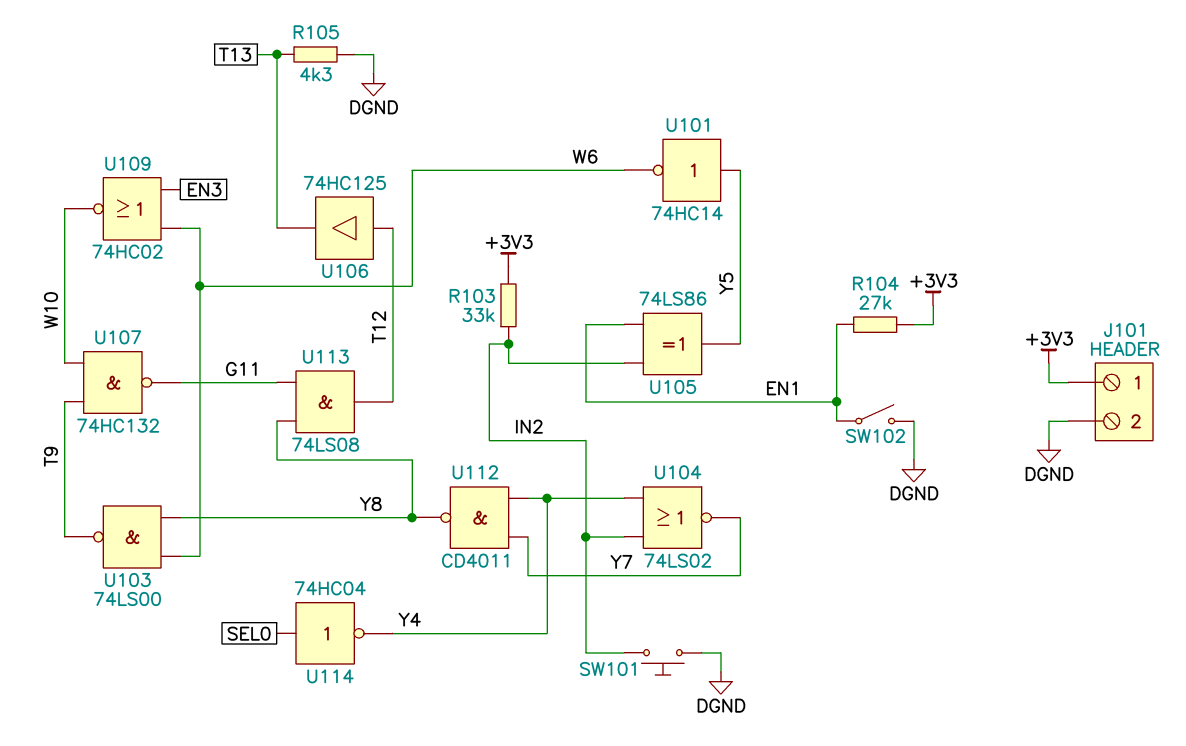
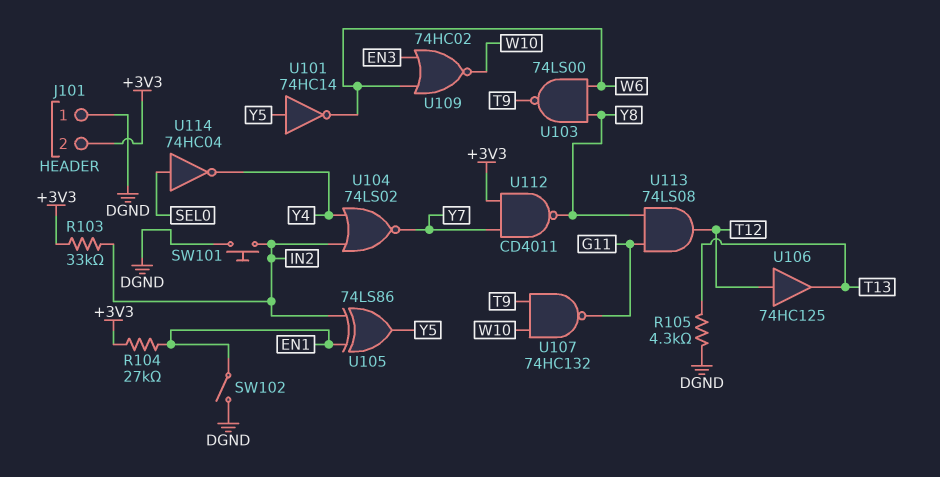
J101 pin 1: +3V3 -> DGND
J101 pin 2: DGND -> +3V3
U112: NAND CD4011 (in Y4, in Y7, out Y8) -> NAND CD4011 (in +3V3, in Y7, out Y8)

